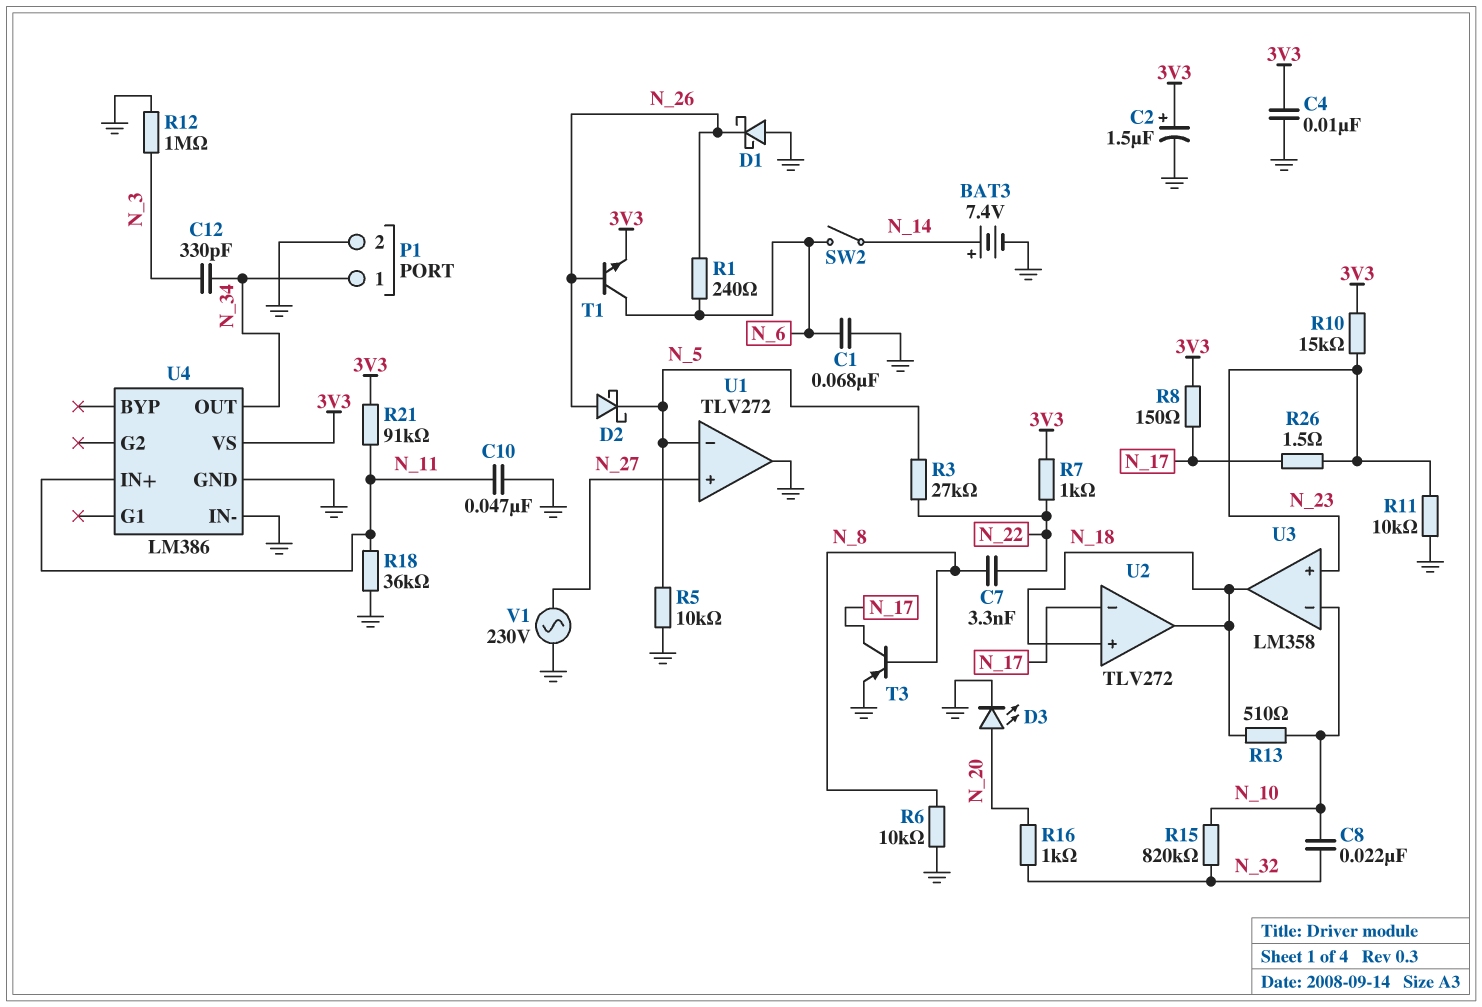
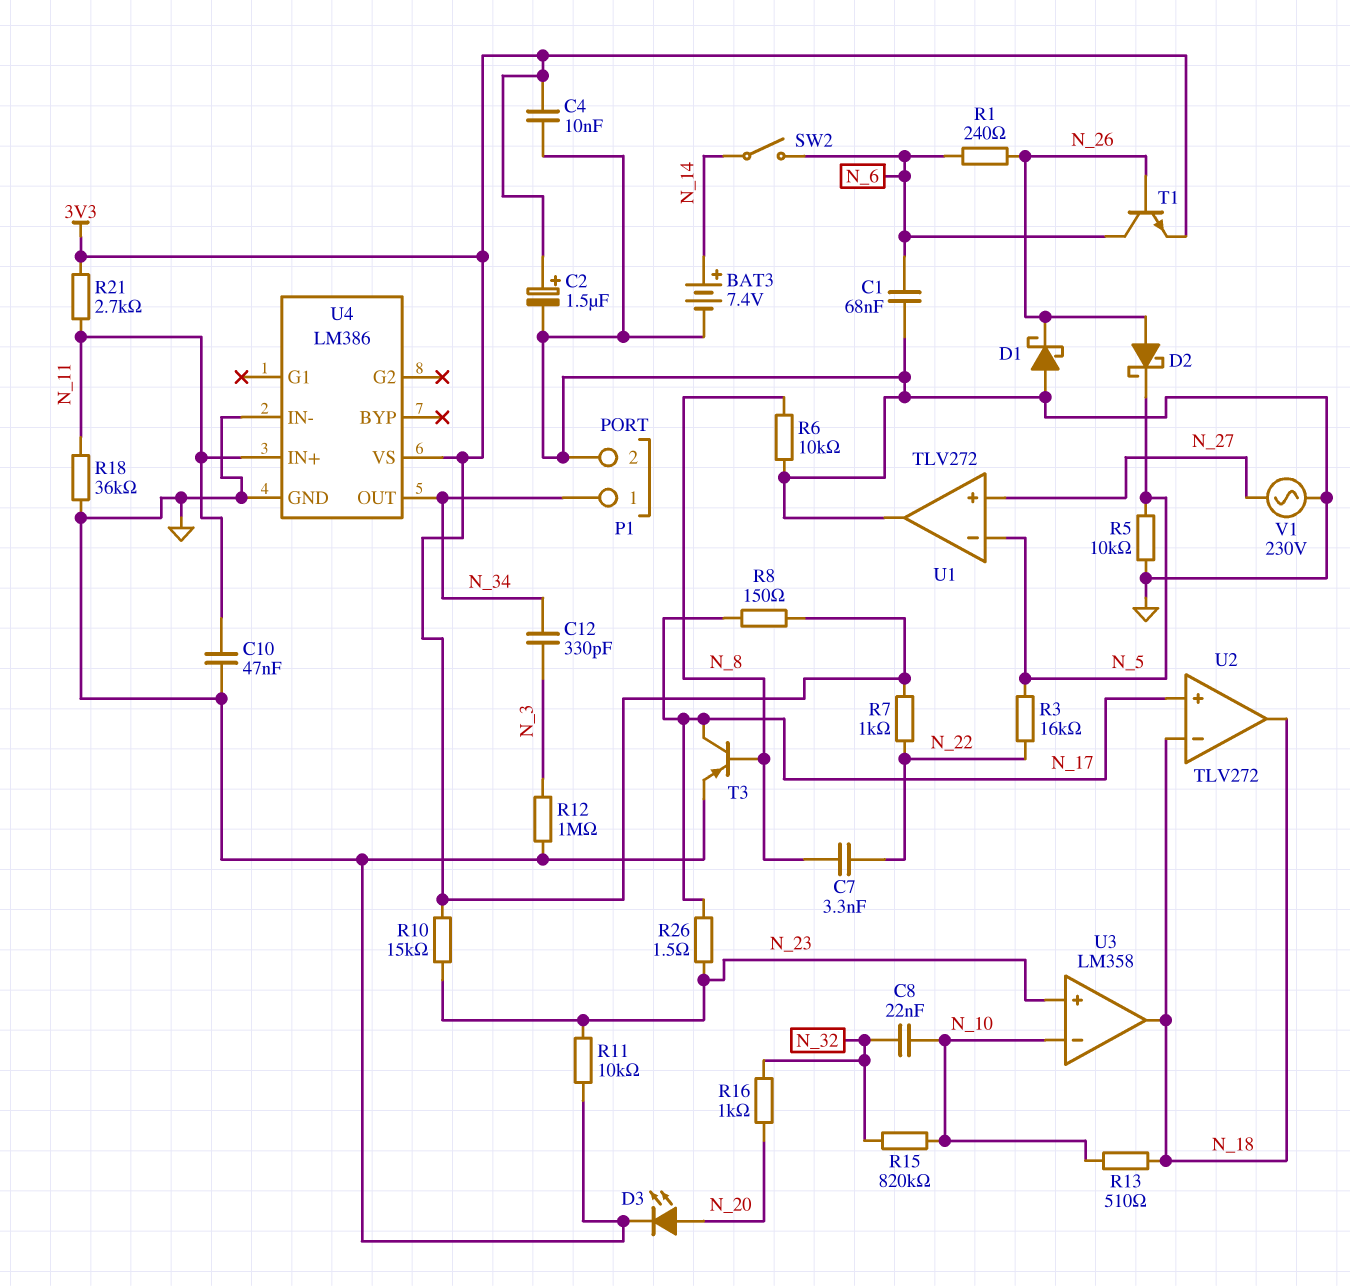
R3: 27k (N_5, N_22) -> 16k (N_5, N_22)
R21: 91k (3V3, N_11) -> 2.7k (3V3, N_11)
U2 pin in+: N_18 -> N_17
U2 pin in-: N_17 -> N_18

